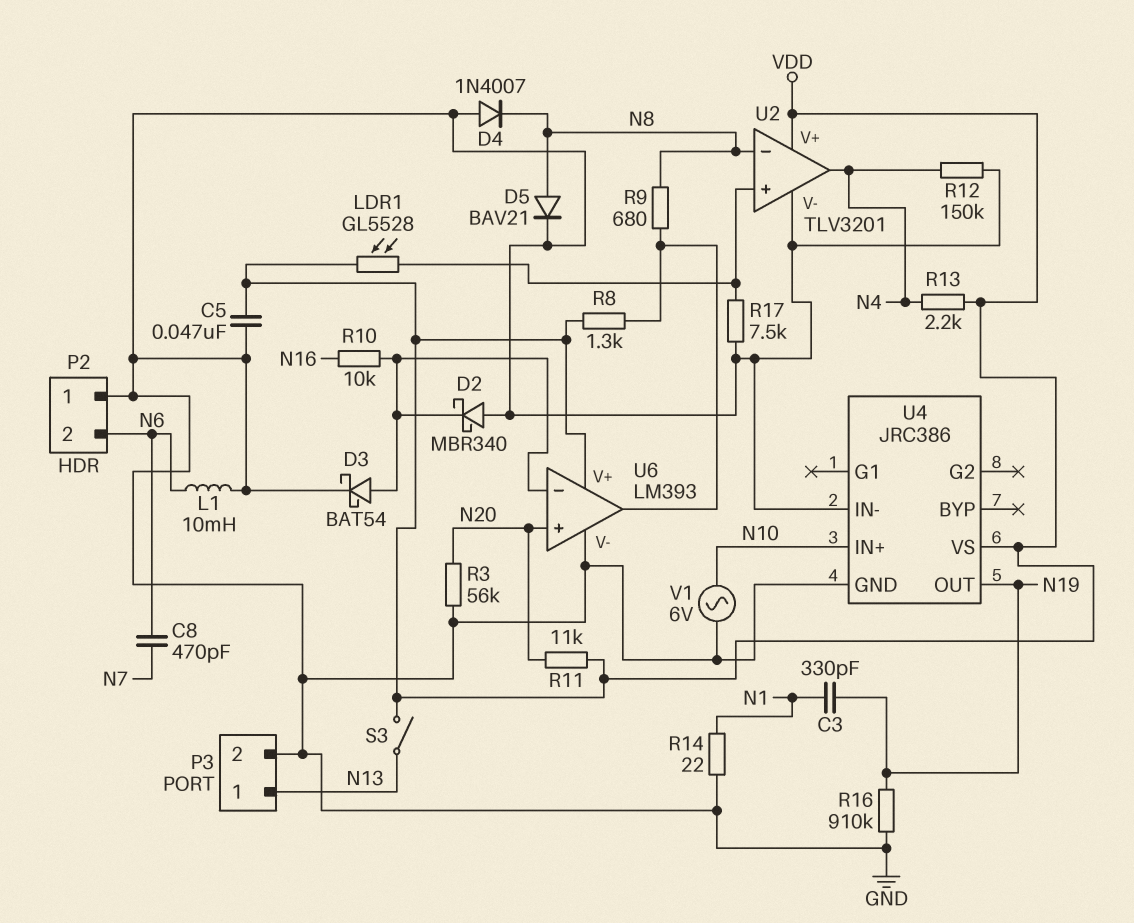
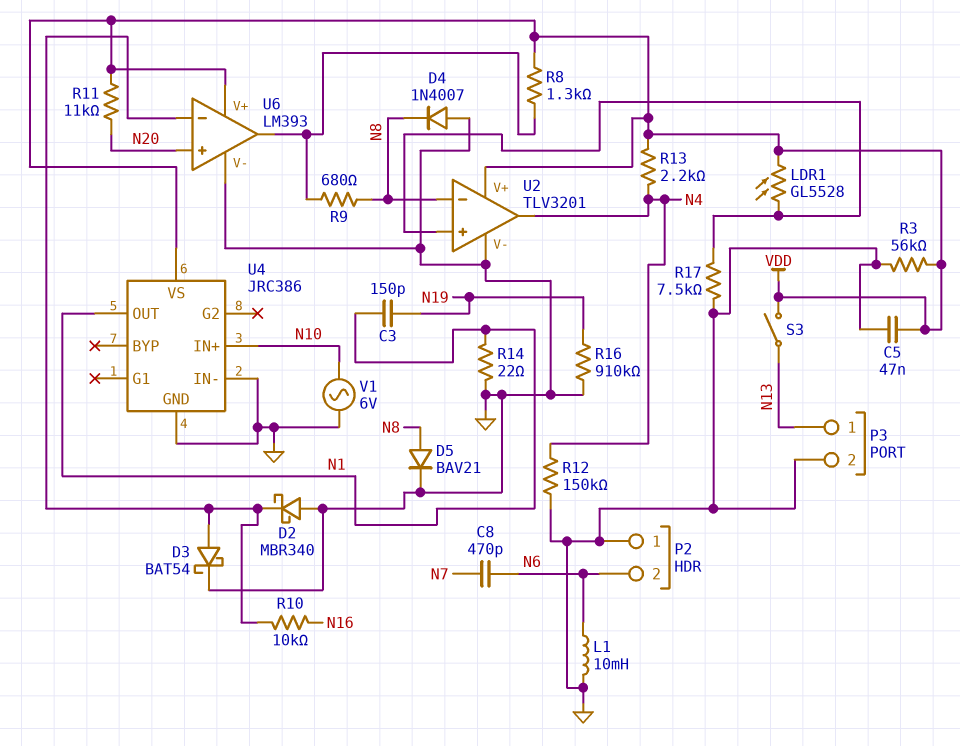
C3: 330pF (N1, N19) -> 150pF (N1, N19)
R3: 56k (GND, N20) -> 56k (GND, VDD)
U4 pin OUT: N19 -> N1

